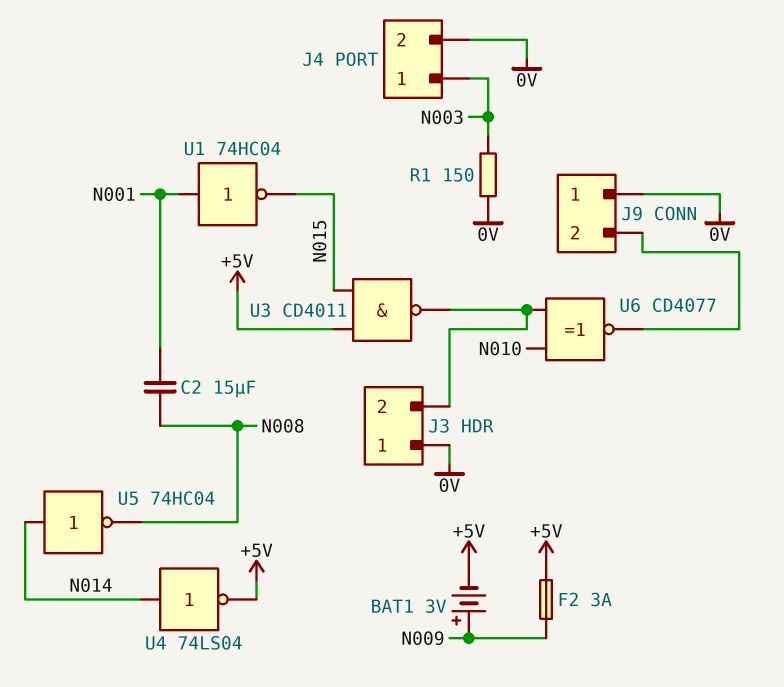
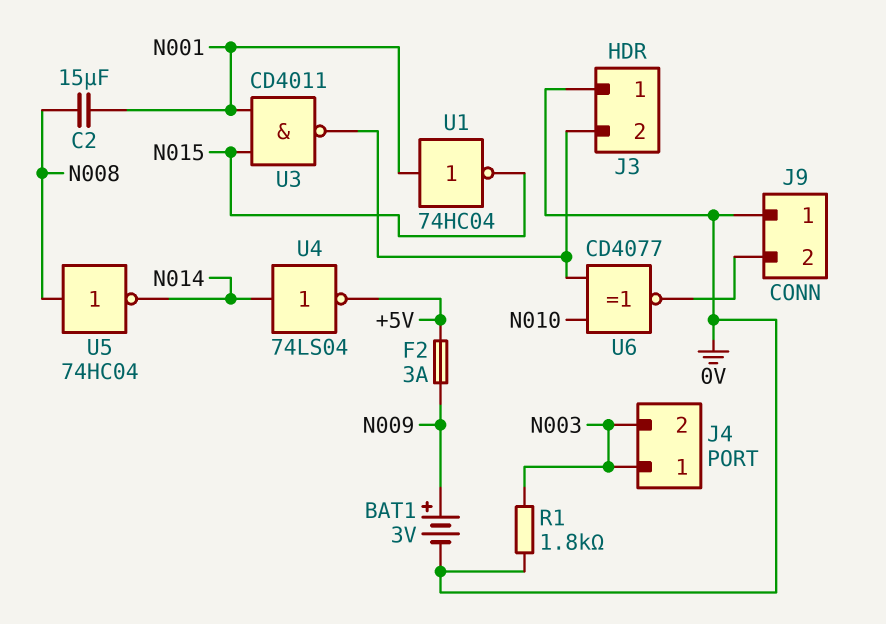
BAT1: 3V (plus N009, minus +5V) -> 3V (plus N009, minus 0V)
J4 pin 2: 0V -> N003
R1: 150 (0V, N003) -> 1.8k (0V, N003)
U3: NAND CD4011 (in +5V, in N015, out J3/2) -> NAND CD4011 (in N001, in N015, out J3/2)
U5: NOT 74HC04 (in N014, out N008) -> NOT 74HC04 (in N008, out N014)

